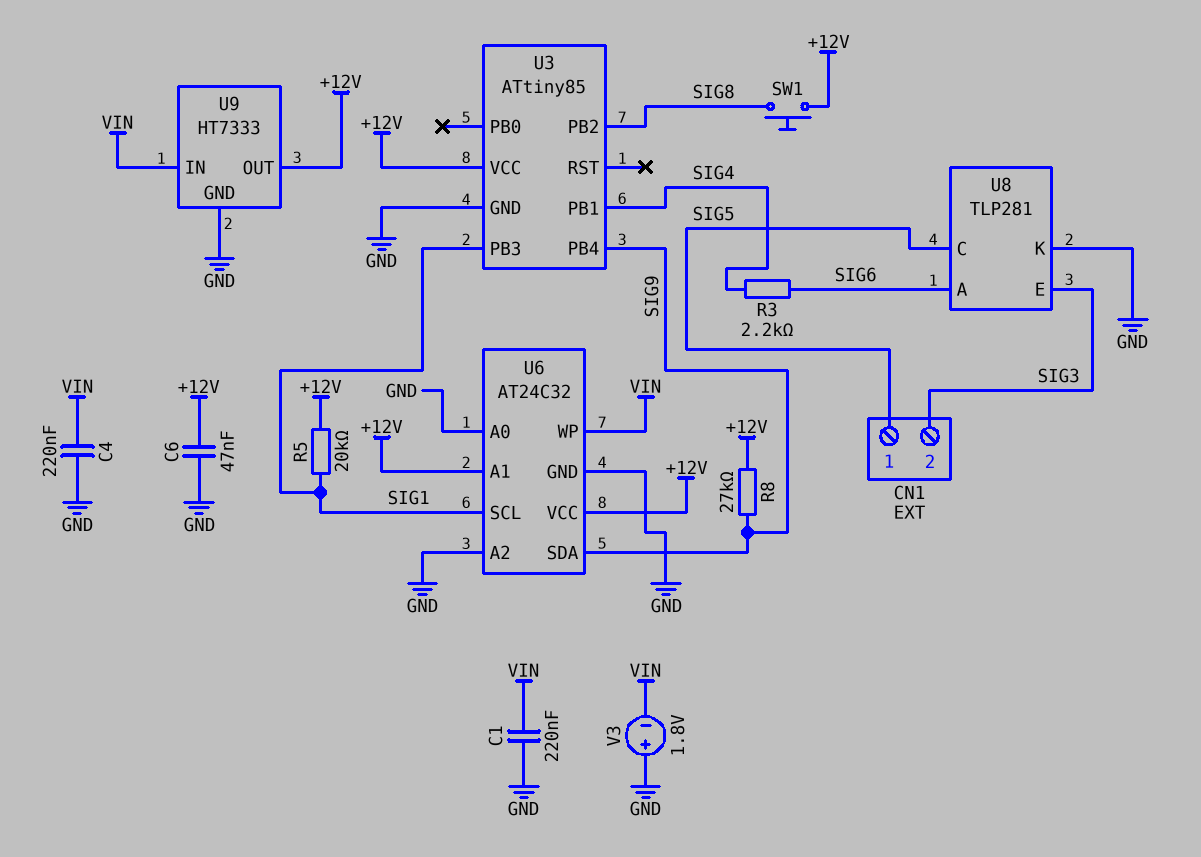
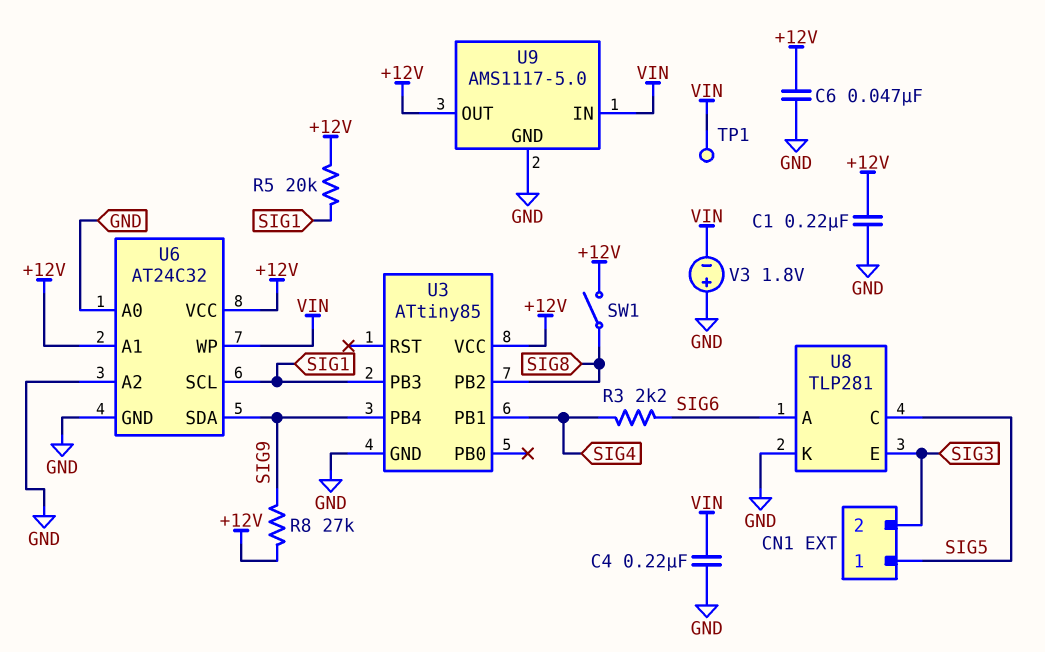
C1: 220nF (GND, VIN) -> 220nF (+12V, GND)
SW1: button (+12V, SIG8) -> switch (+12V, SIG8)
TP1: none -> test point (VIN)
U9: HT7333 -> AMS1117-5.0

